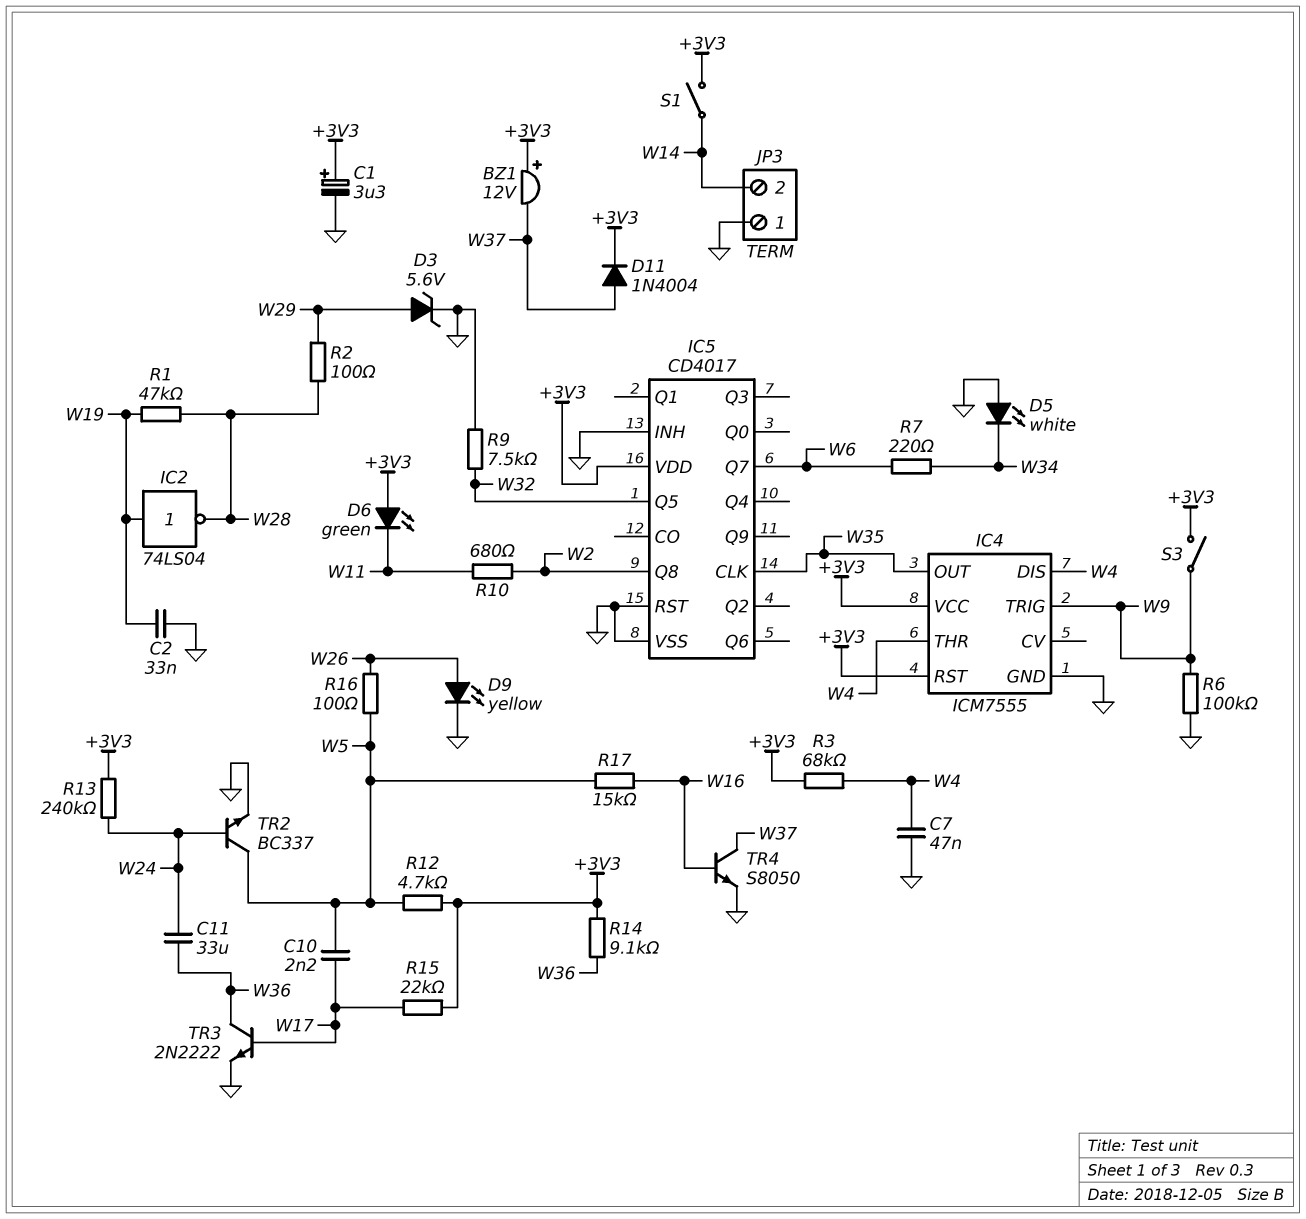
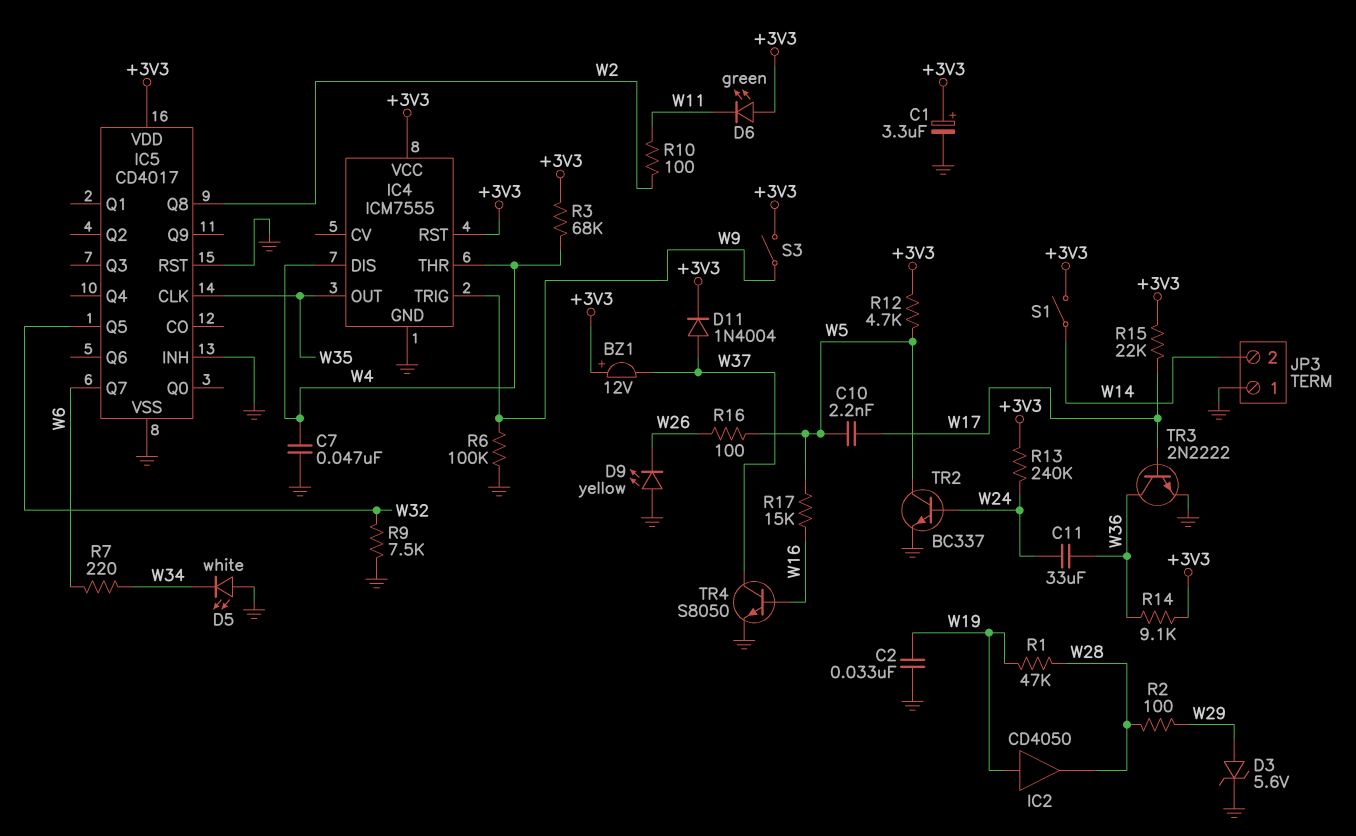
D9: LED yellow (A W26, K GND) -> LED yellow (A GND, K W26)
IC2: NOT 74LS04 (in W19, out W28) -> buffer CD4050 (in W19, out W28)
R10: 680 (W2, W11) -> 100 (W2, W11)

